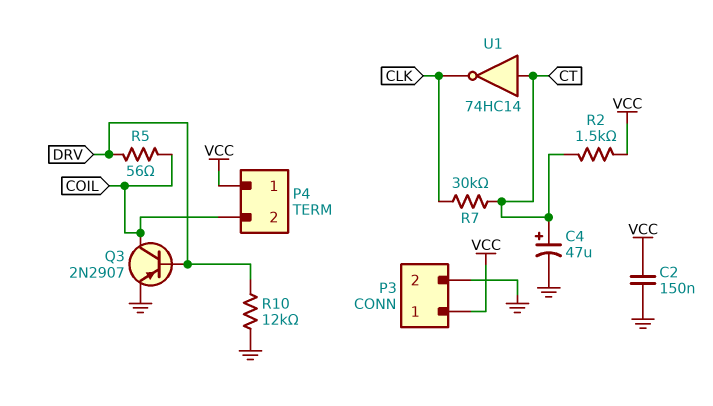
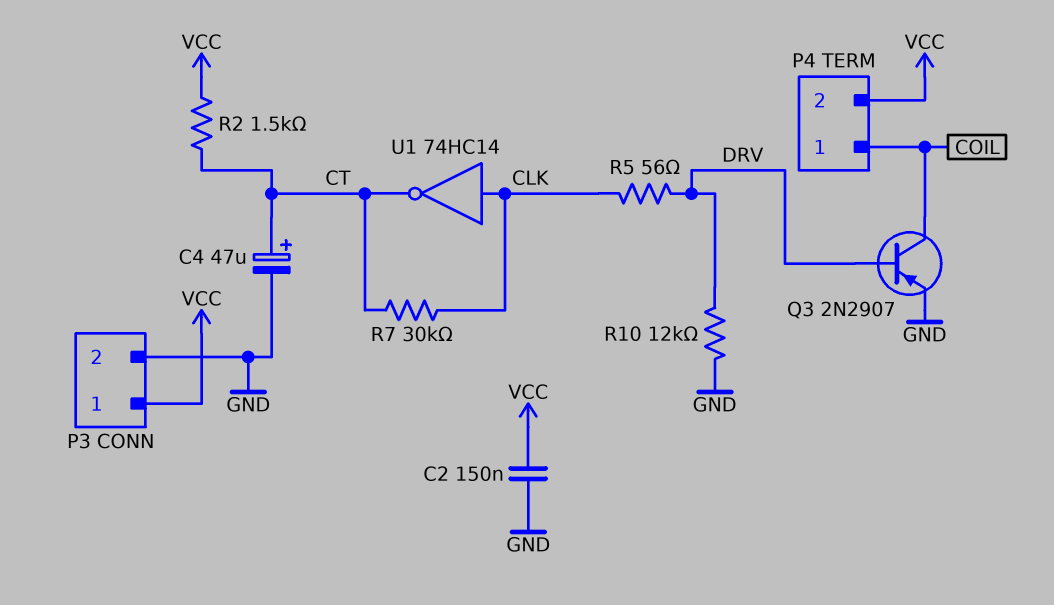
P4 pin 1: VCC -> COIL
P4 pin 2: COIL -> VCC
R5: 56 (COIL, DRV) -> 56 (CLK, DRV)
U1: NOT 74HC14 (in CT, out CLK) -> NOT 74HC14 (in CLK, out CT)

